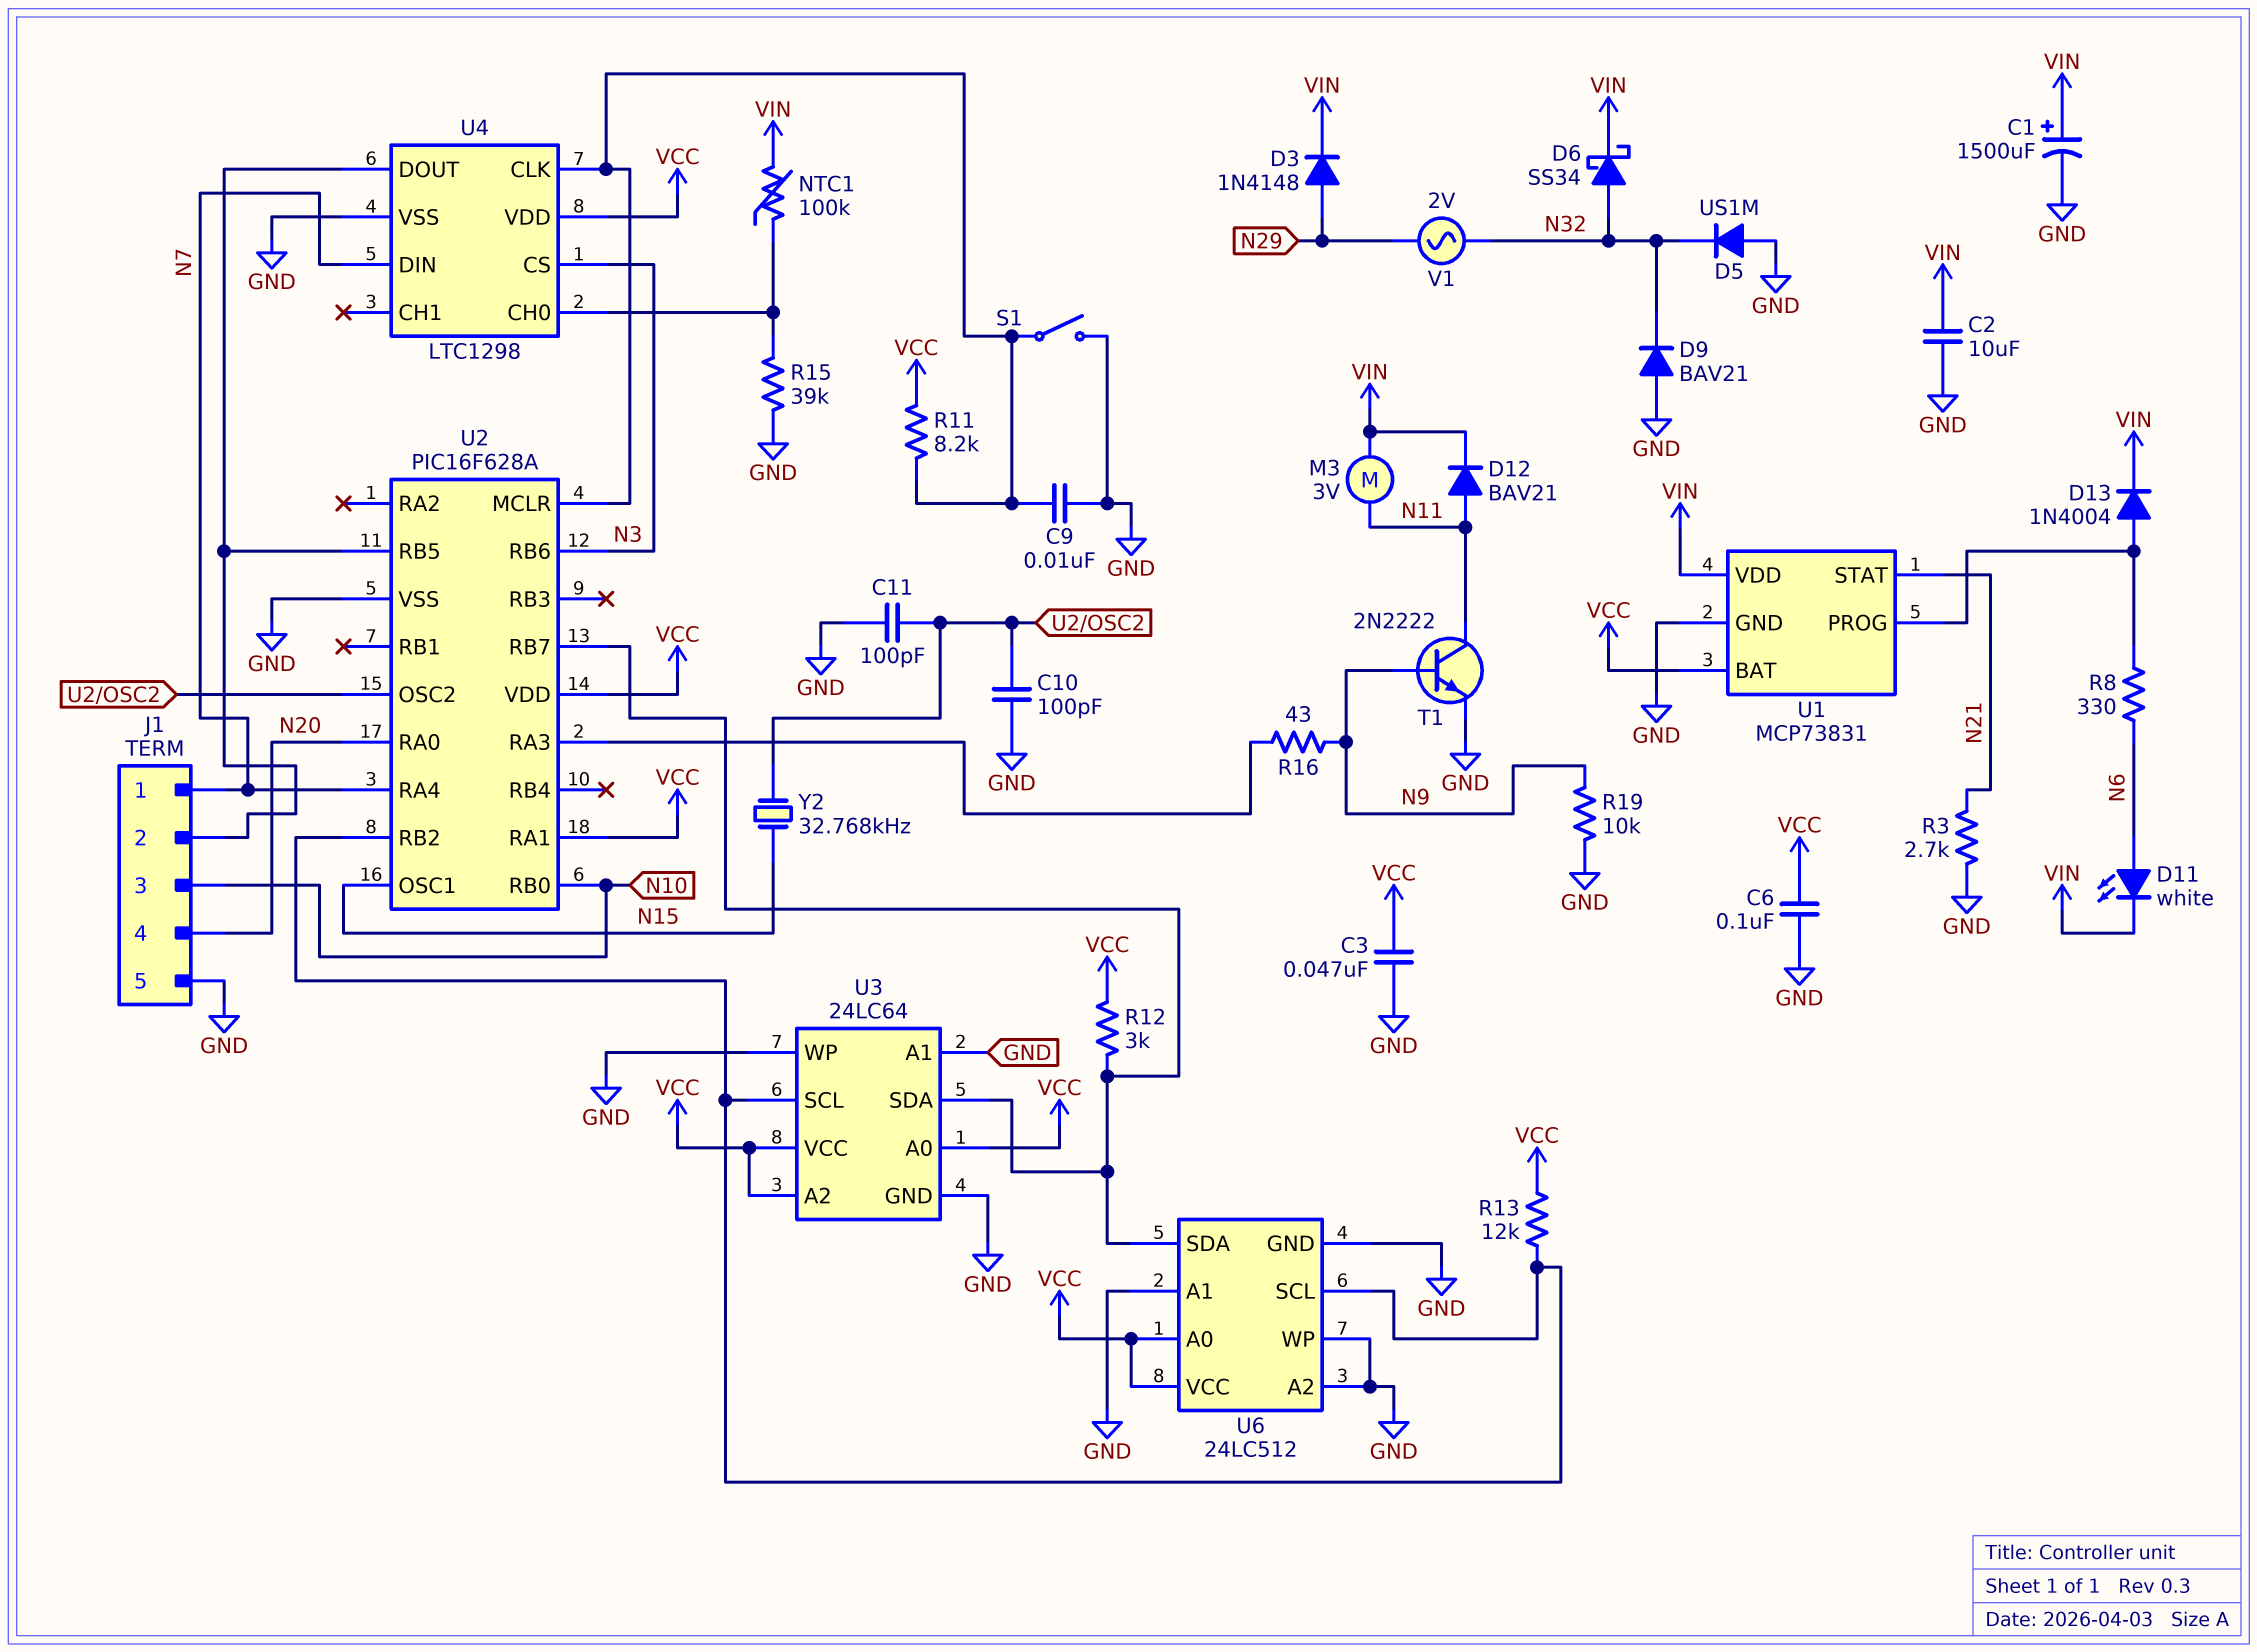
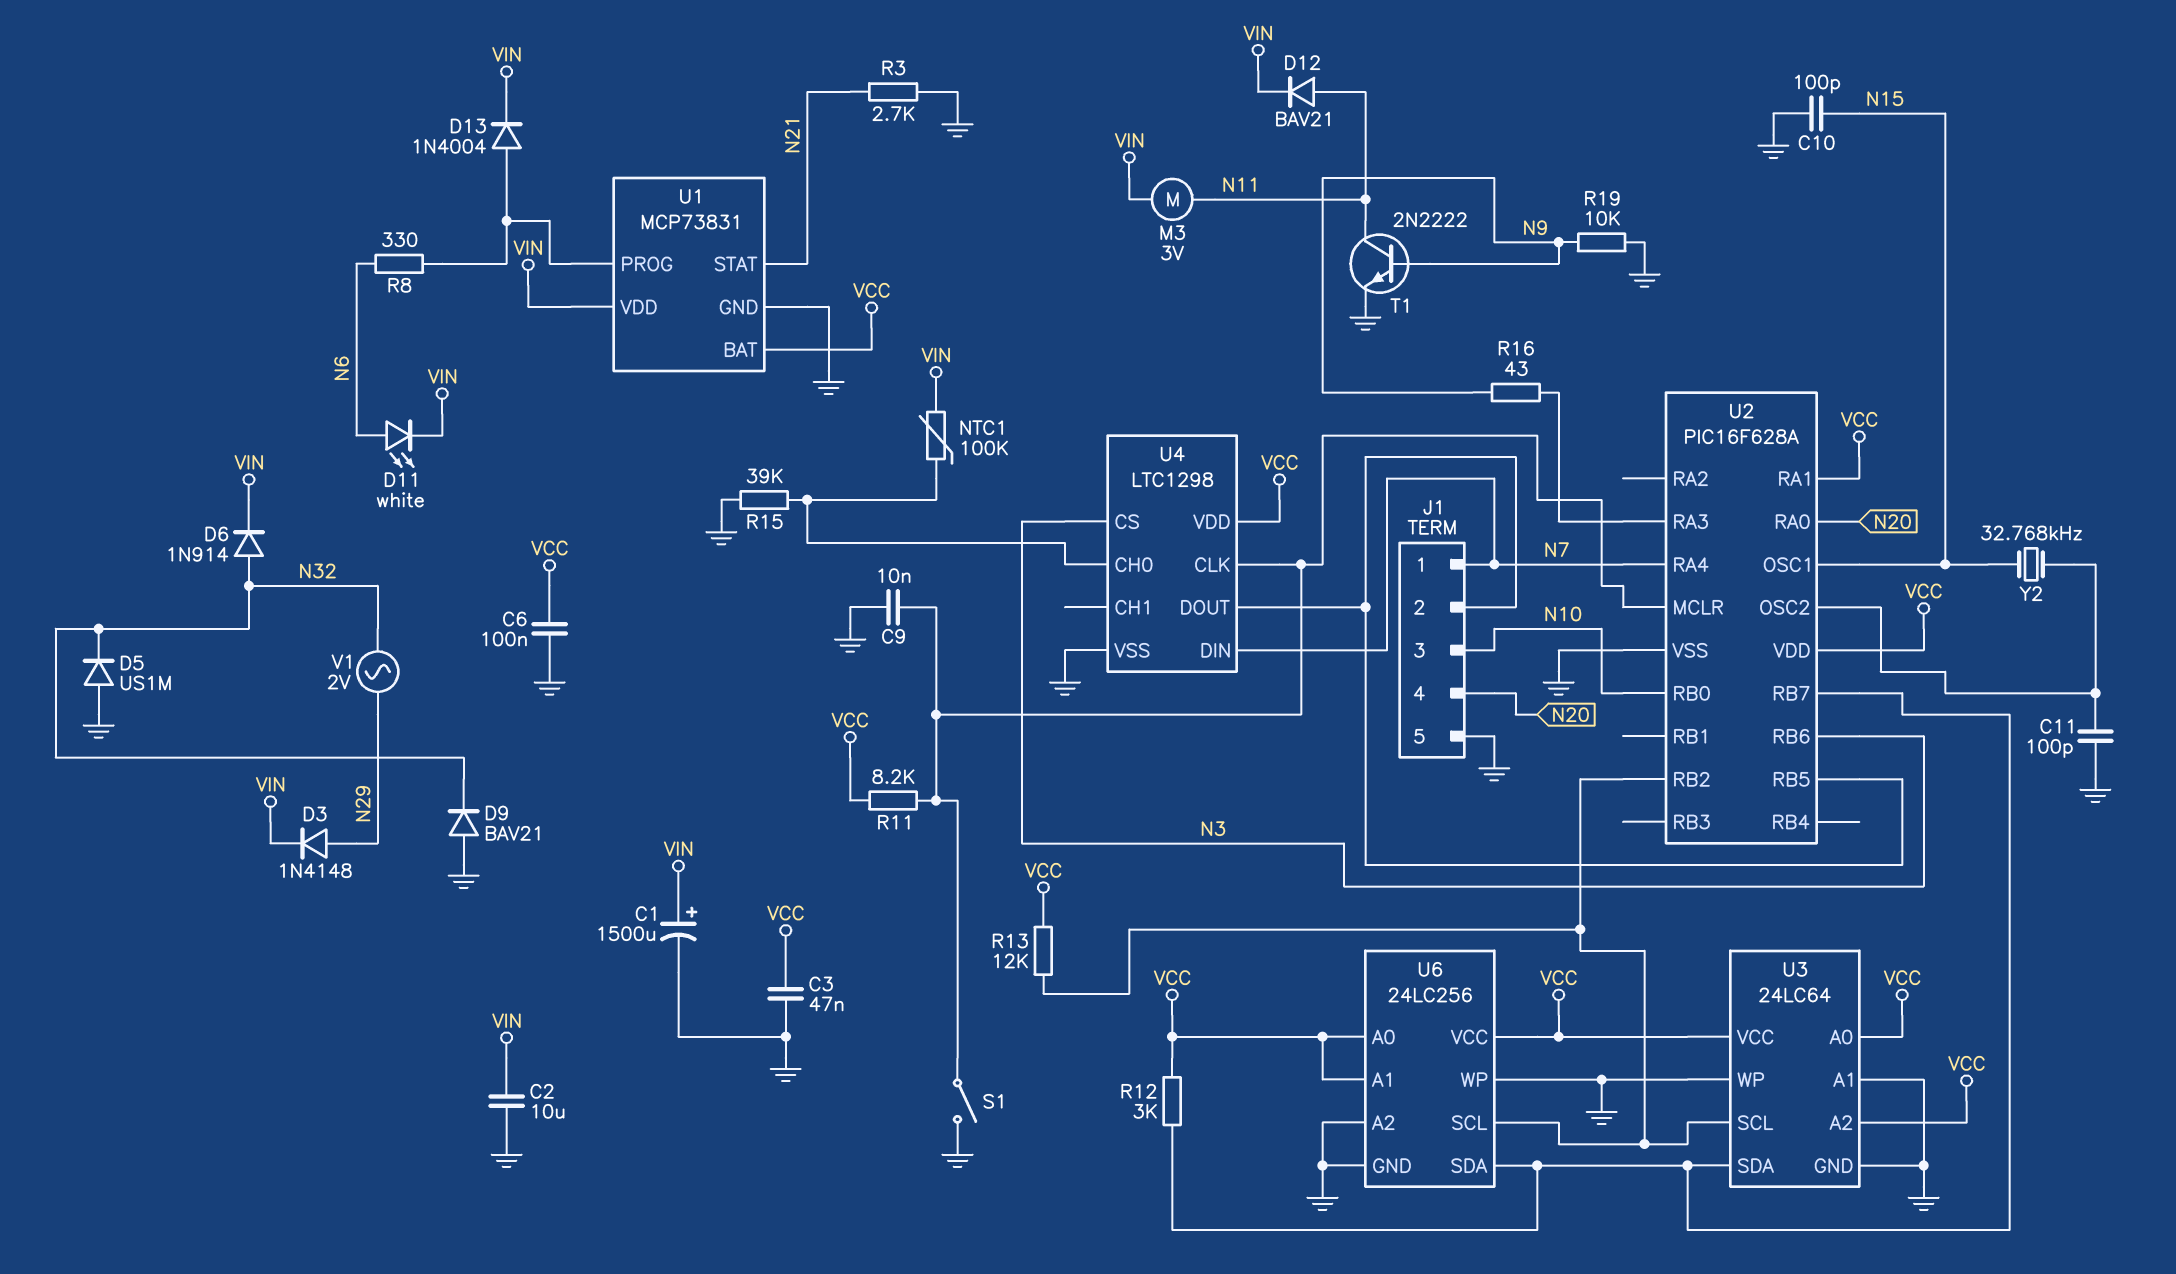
C10: 100pF (GND, U2/OSC2) -> 100pF (GND, N15)
D6: schottky SS34 (A N32, K VIN) -> diode 1N914 (A N32, K VIN)
U6: 24LC512 -> 24LC256
U6 pin A1: GND -> VCC

